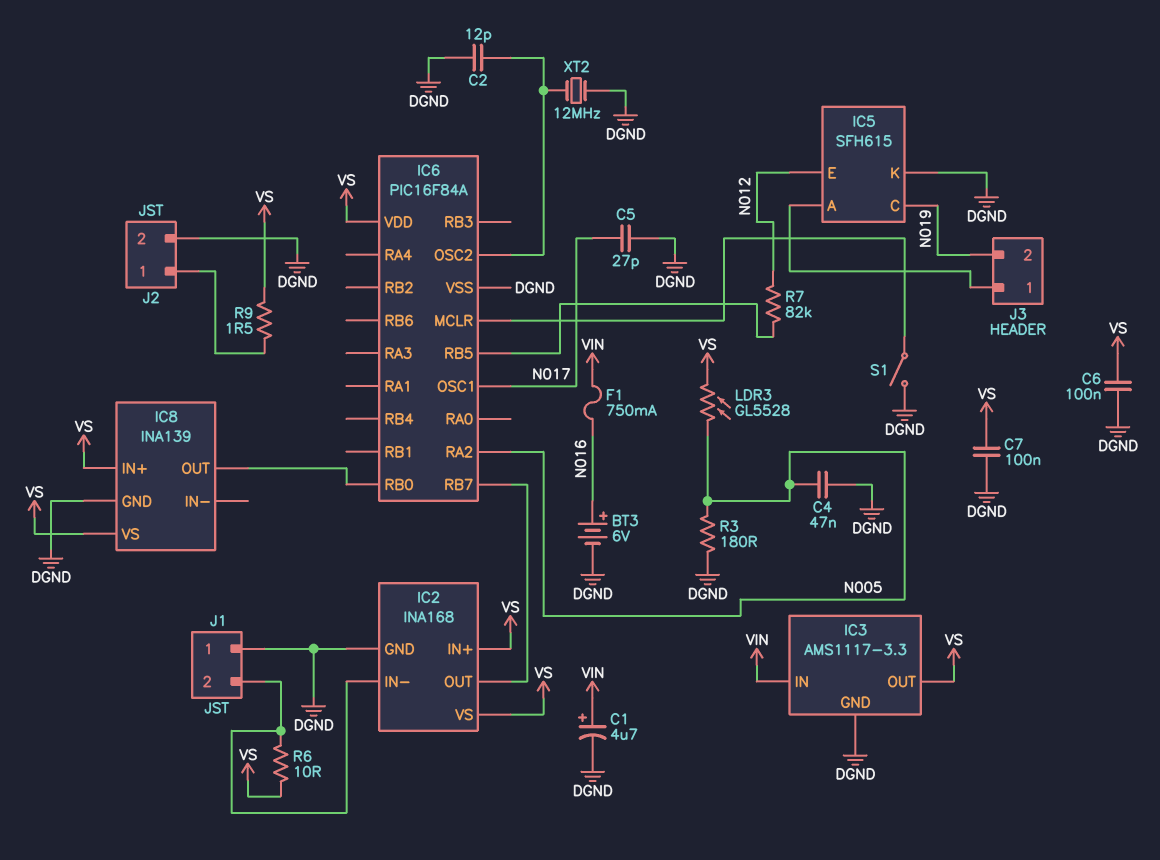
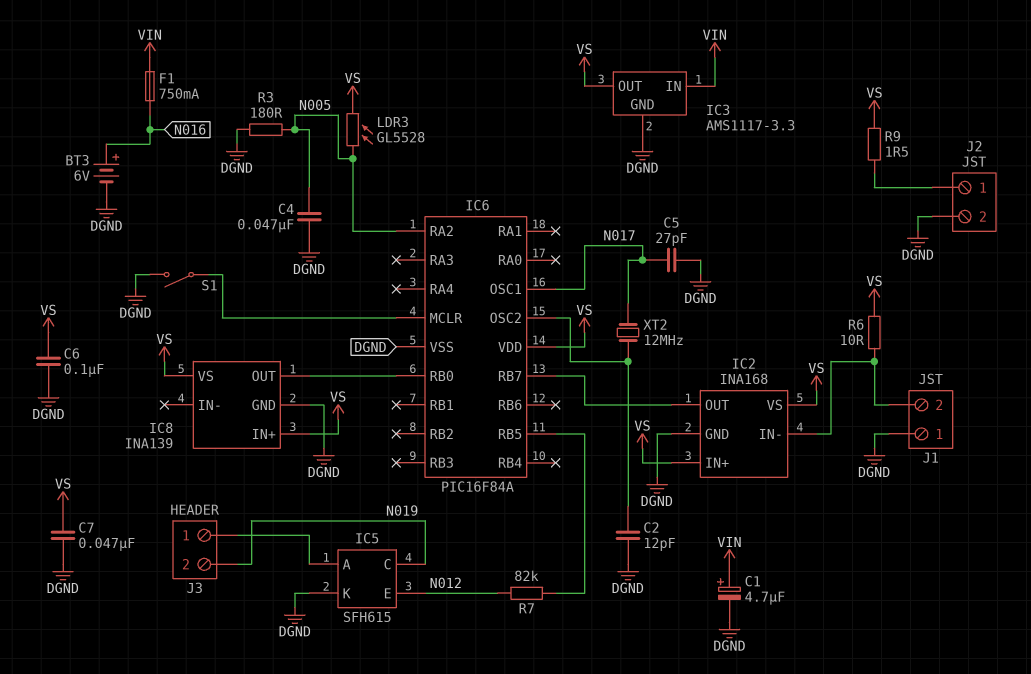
C7: 100nF (DGND, VS) -> 47nF (DGND, VS)
XT2: 12MHz (DGND, IC6/OSC2) -> 12MHz (IC6/OSC2, N017)

